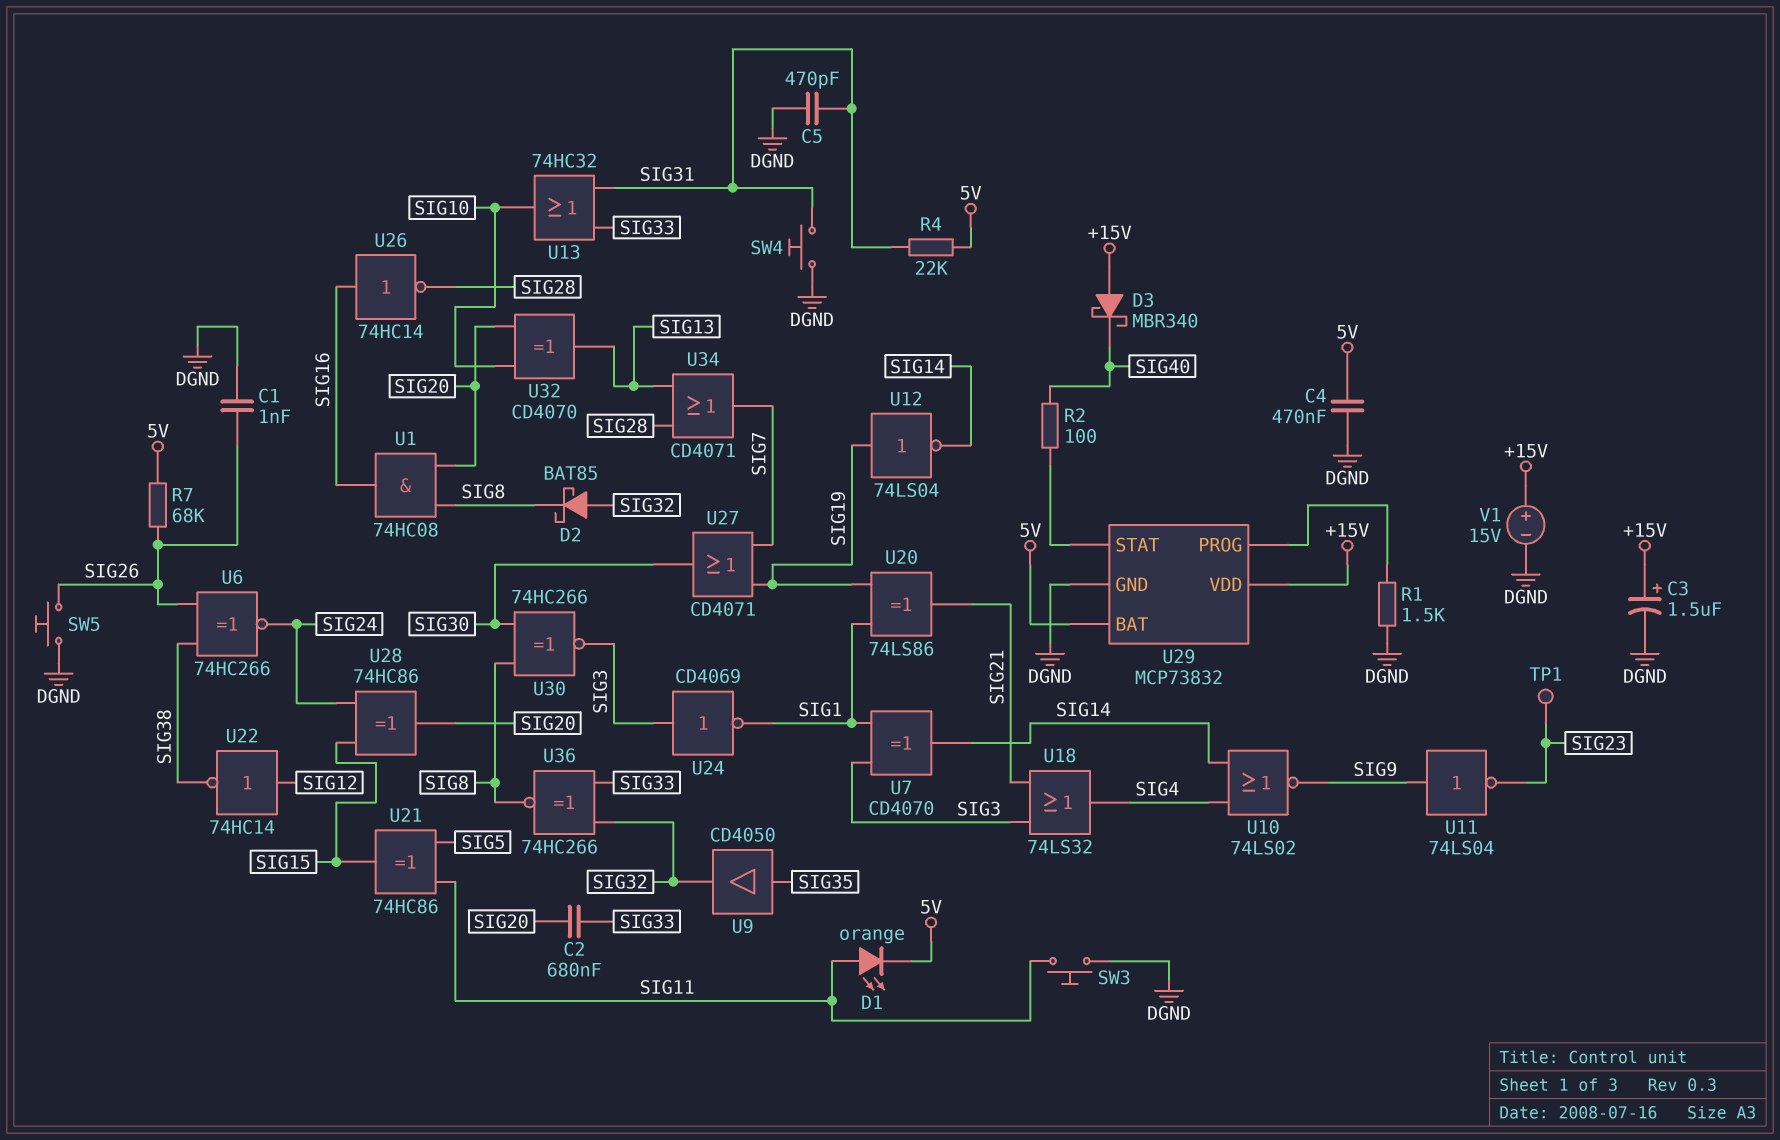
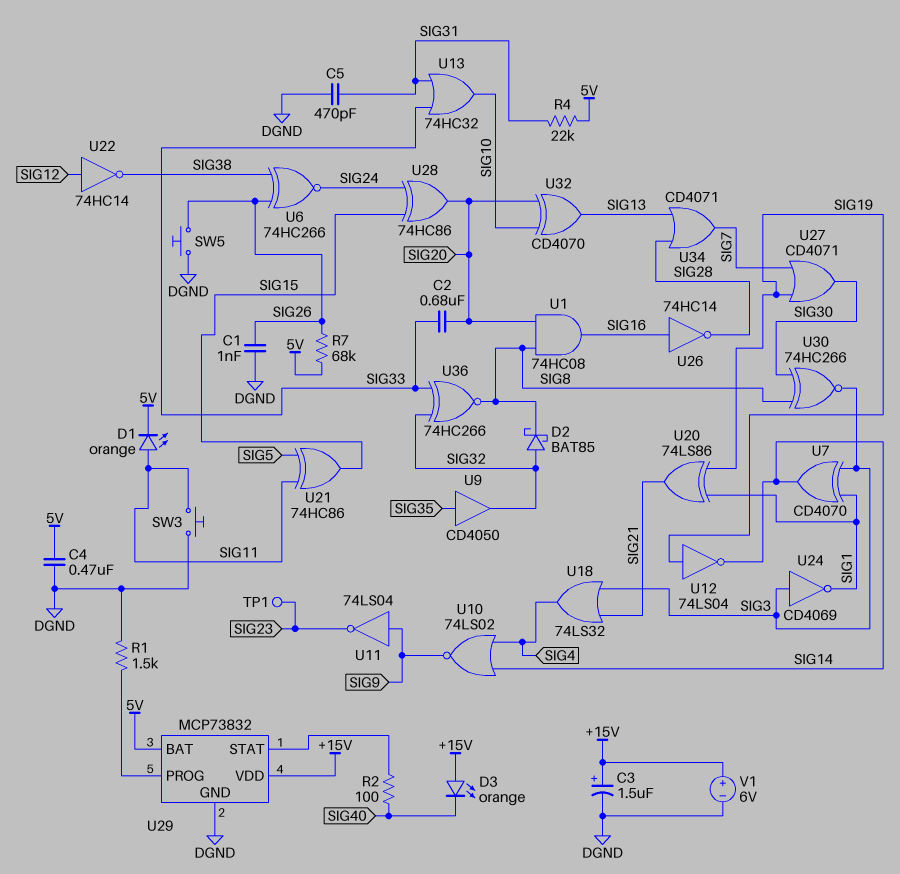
D3: schottky MBR340 (A +15V, K SIG40) -> LED orange (A +15V, K SIG40)
SW4: button (DGND, SIG31) -> none
V1: 15V (plus +15V, minus DGND) -> 6V (plus +15V, minus DGND)

